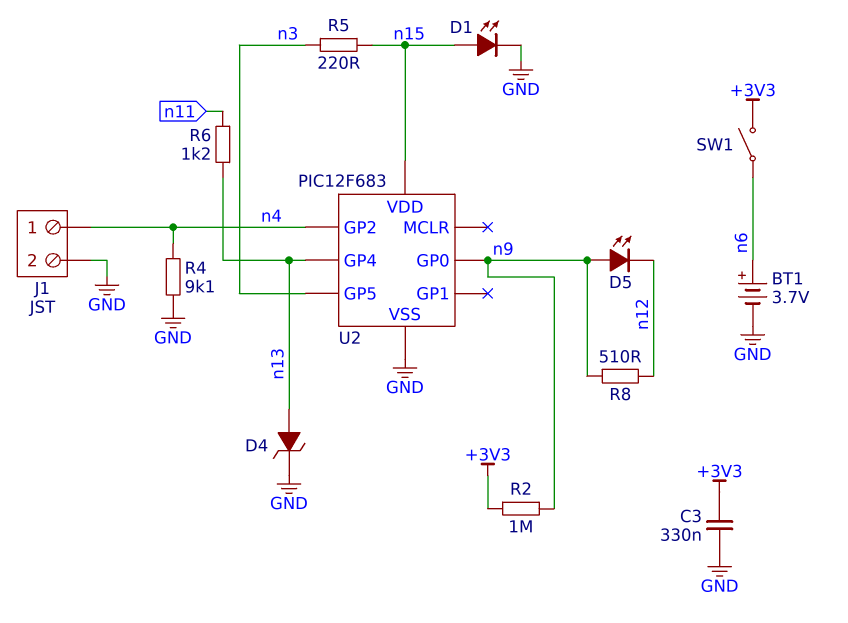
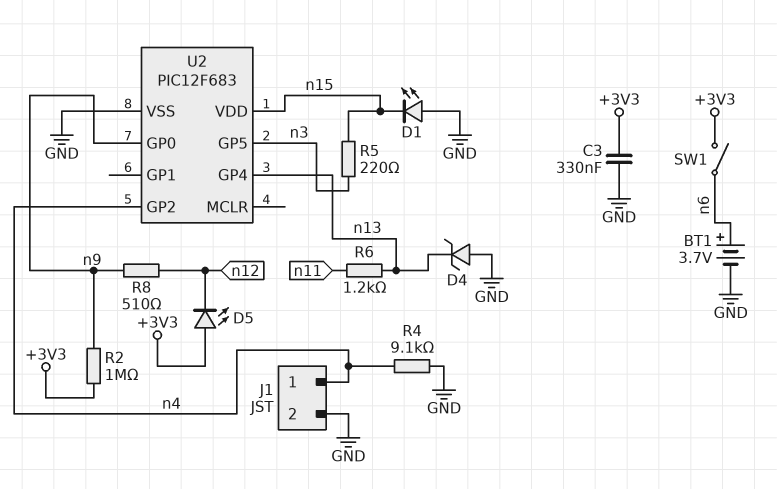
D1: LED (A n15, K GND) -> LED (A GND, K n15)
D4: zener (A n13, K GND) -> zener (A GND, K n13)
D5: LED (A n9, K n12) -> LED (A +3V3, K n12)

